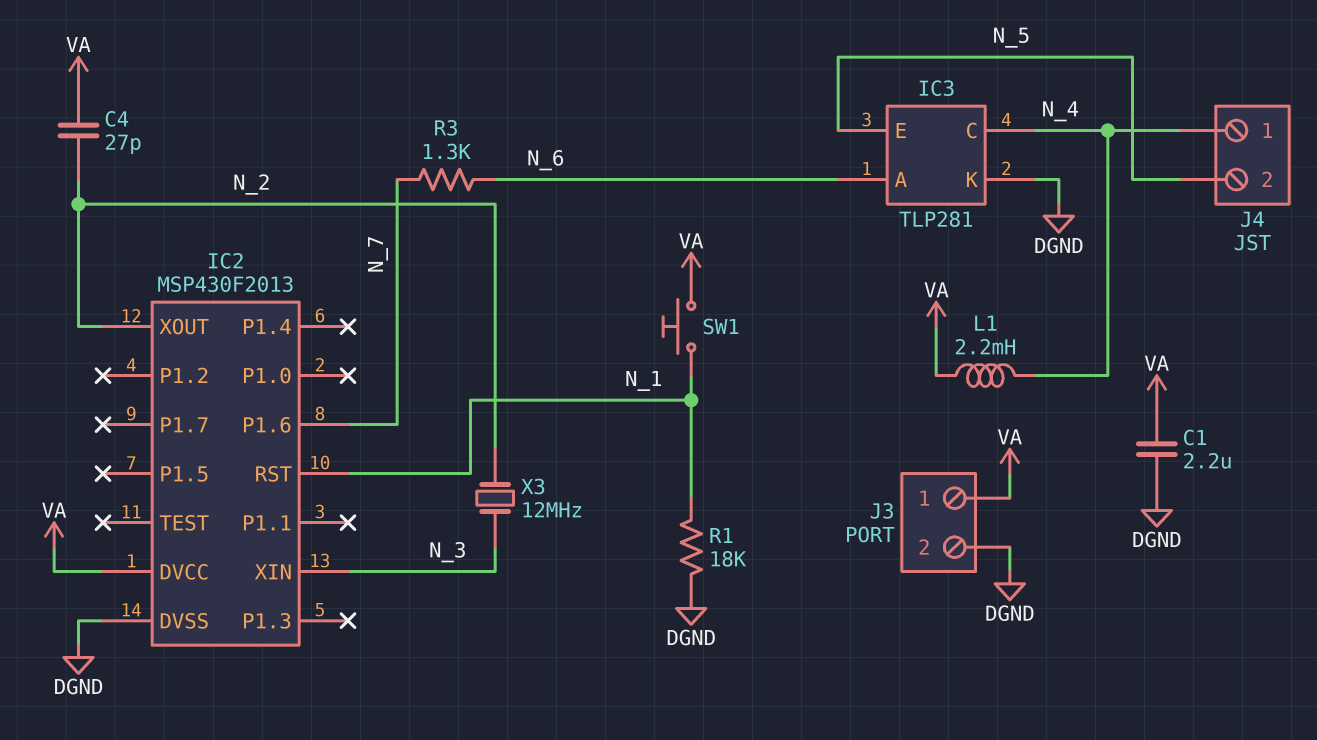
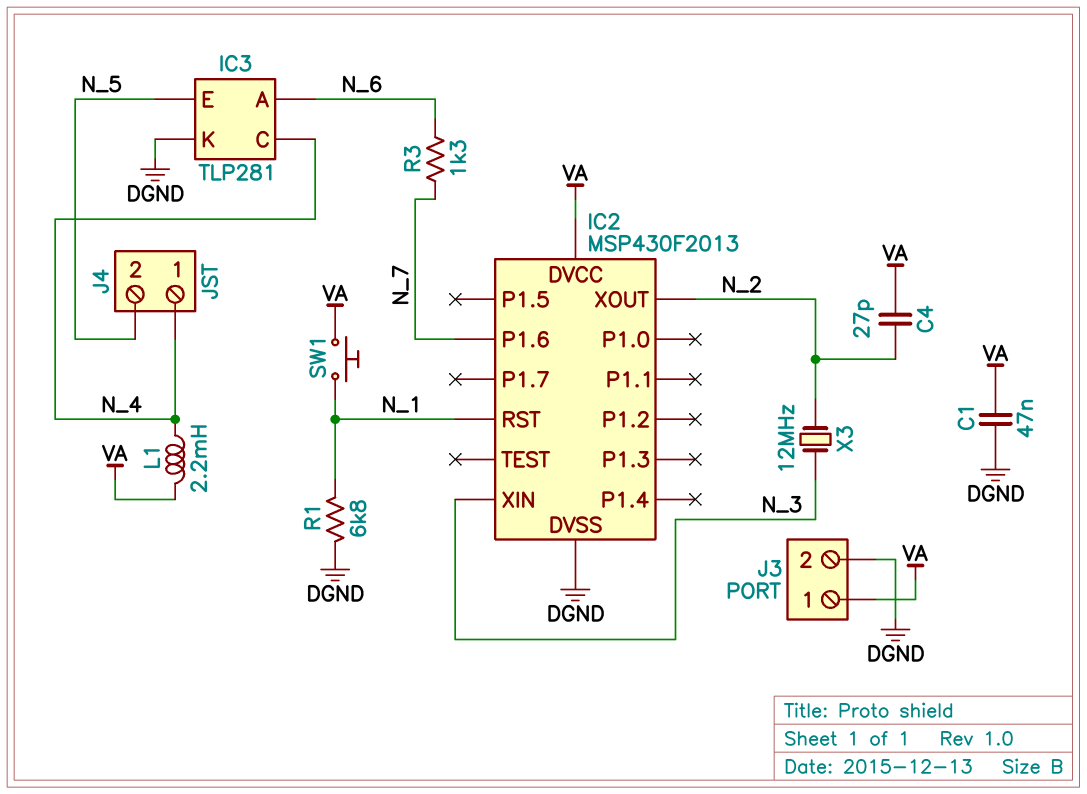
C1: 2.2uF (DGND, VA) -> 47nF (DGND, VA)
R1: 18k (DGND, N_1) -> 6.8k (DGND, N_1)

